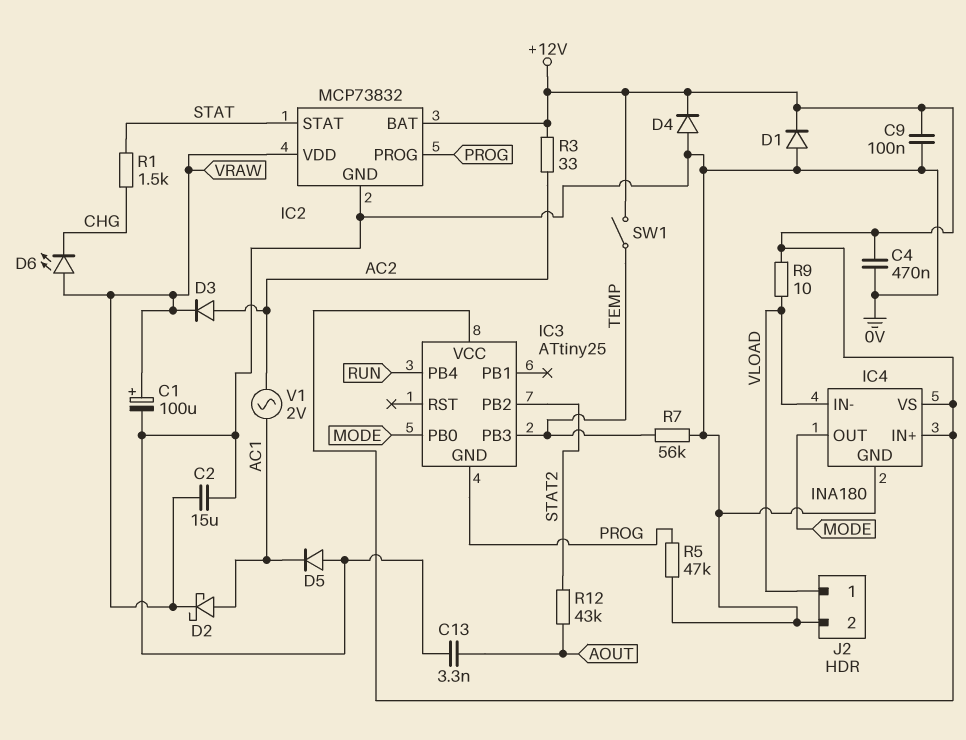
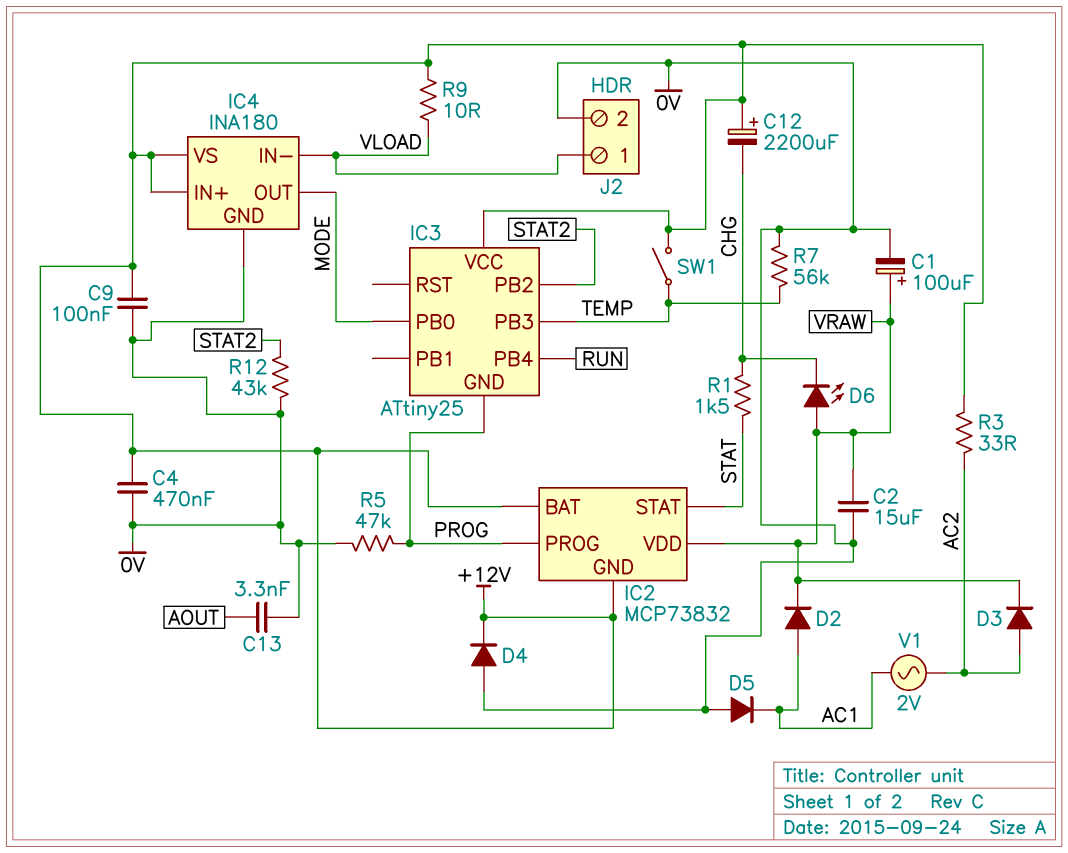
C12: none -> 2200uF (plus +12V, minus CHG)
D1: diode (A 0V, K +12V) -> none
D2: schottky (A AC1, K VRAW) -> diode (A AC1, K VRAW)
IC2 pin GND: 0V -> +12V
R12: 43k (AOUT, STAT2) -> 43k (0V, STAT2)

